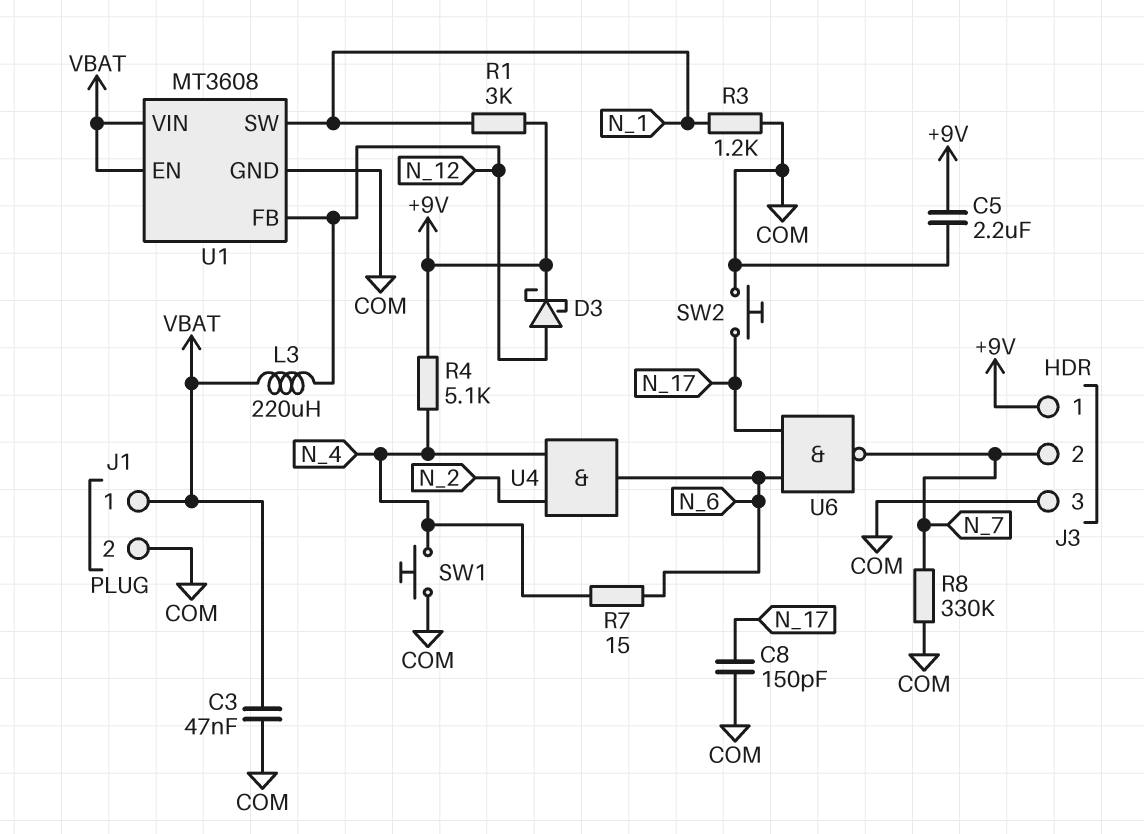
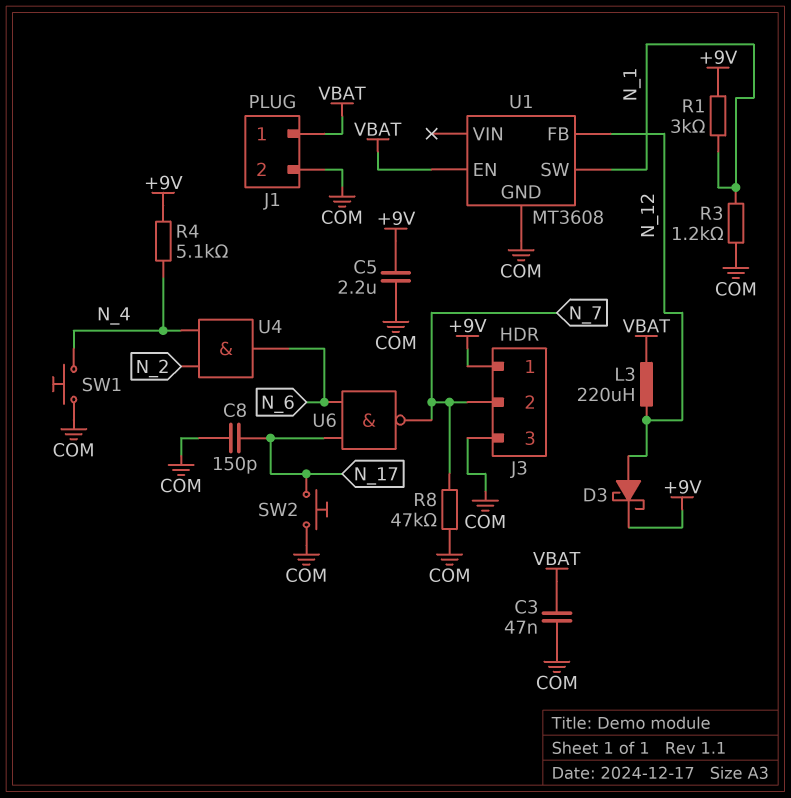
R7: 15 (N_4, N_6) -> none
R8: 330k (COM, N_7) -> 47k (COM, N_7)
U1 pin VIN: VBAT -> none

